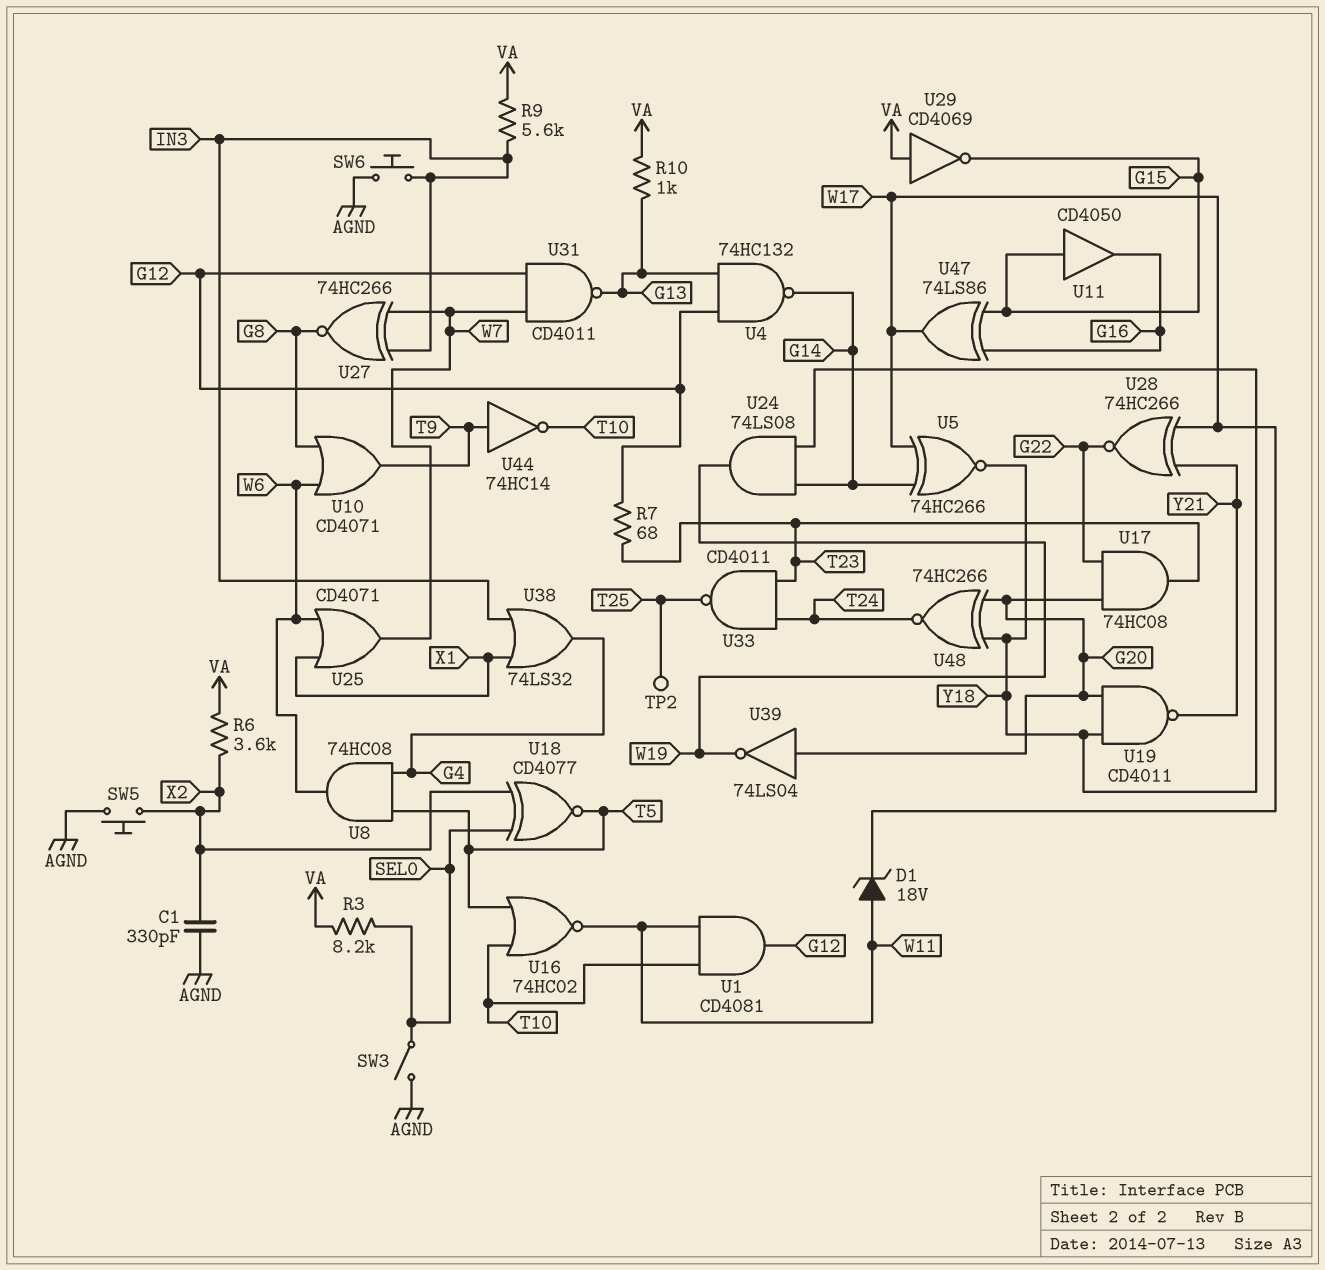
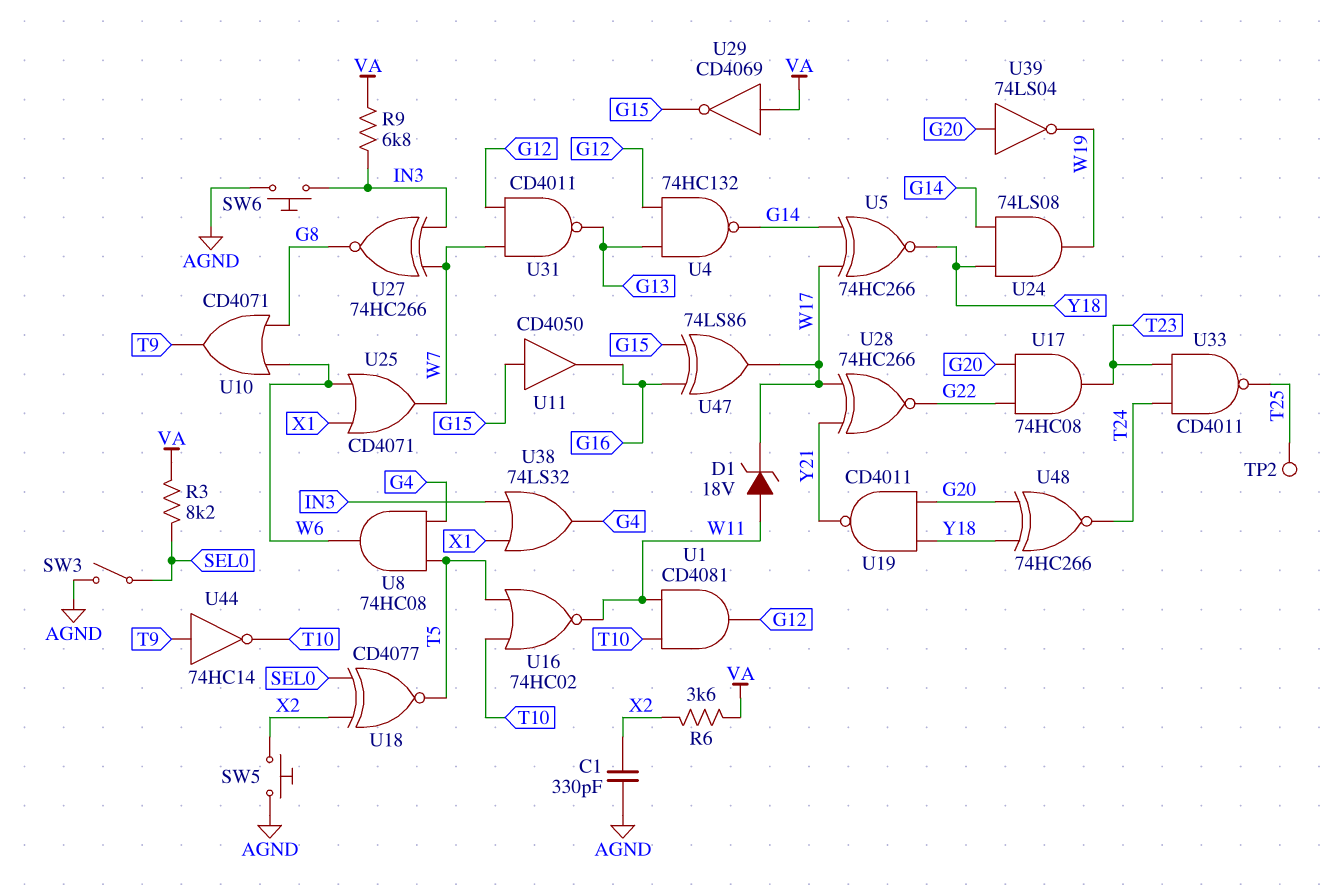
R7: 68 (G12, T23) -> none
R9: 5.6k (IN3, VA) -> 6.8k (IN3, VA)
R10: 1k (G13, VA) -> none

